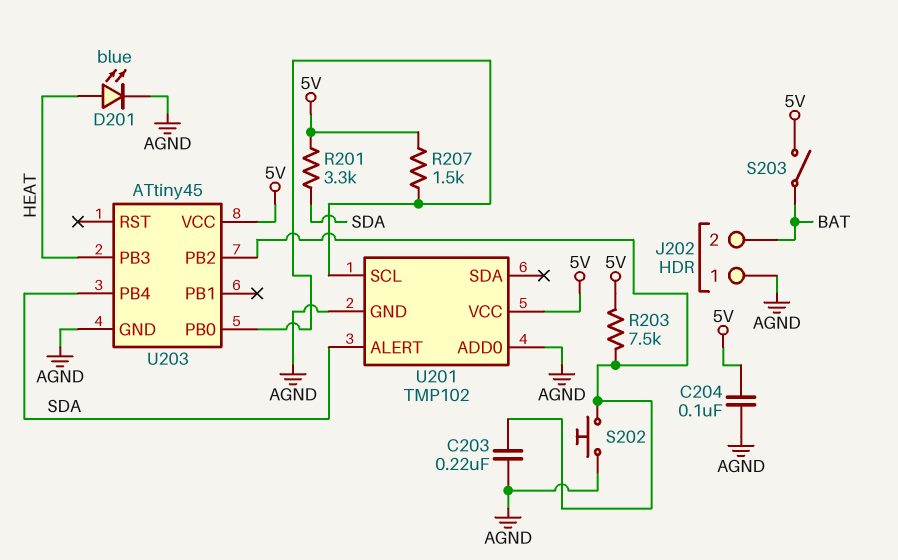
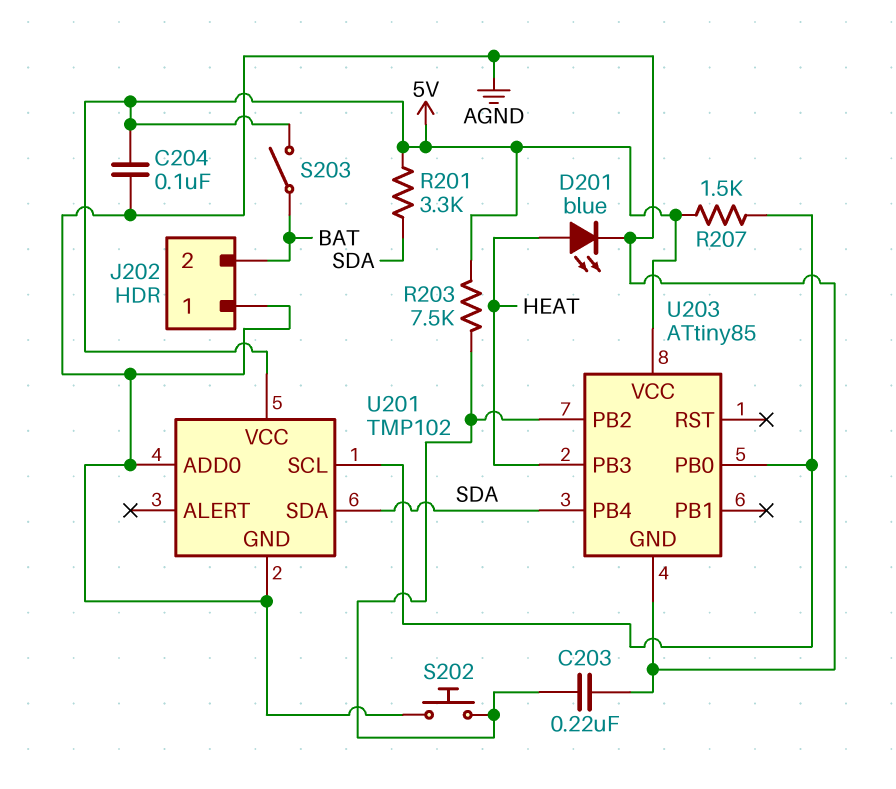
U201 pin ALERT: SDA -> none
U201 pin SDA: none -> SDA
U203: ATtiny45 -> ATtiny85

